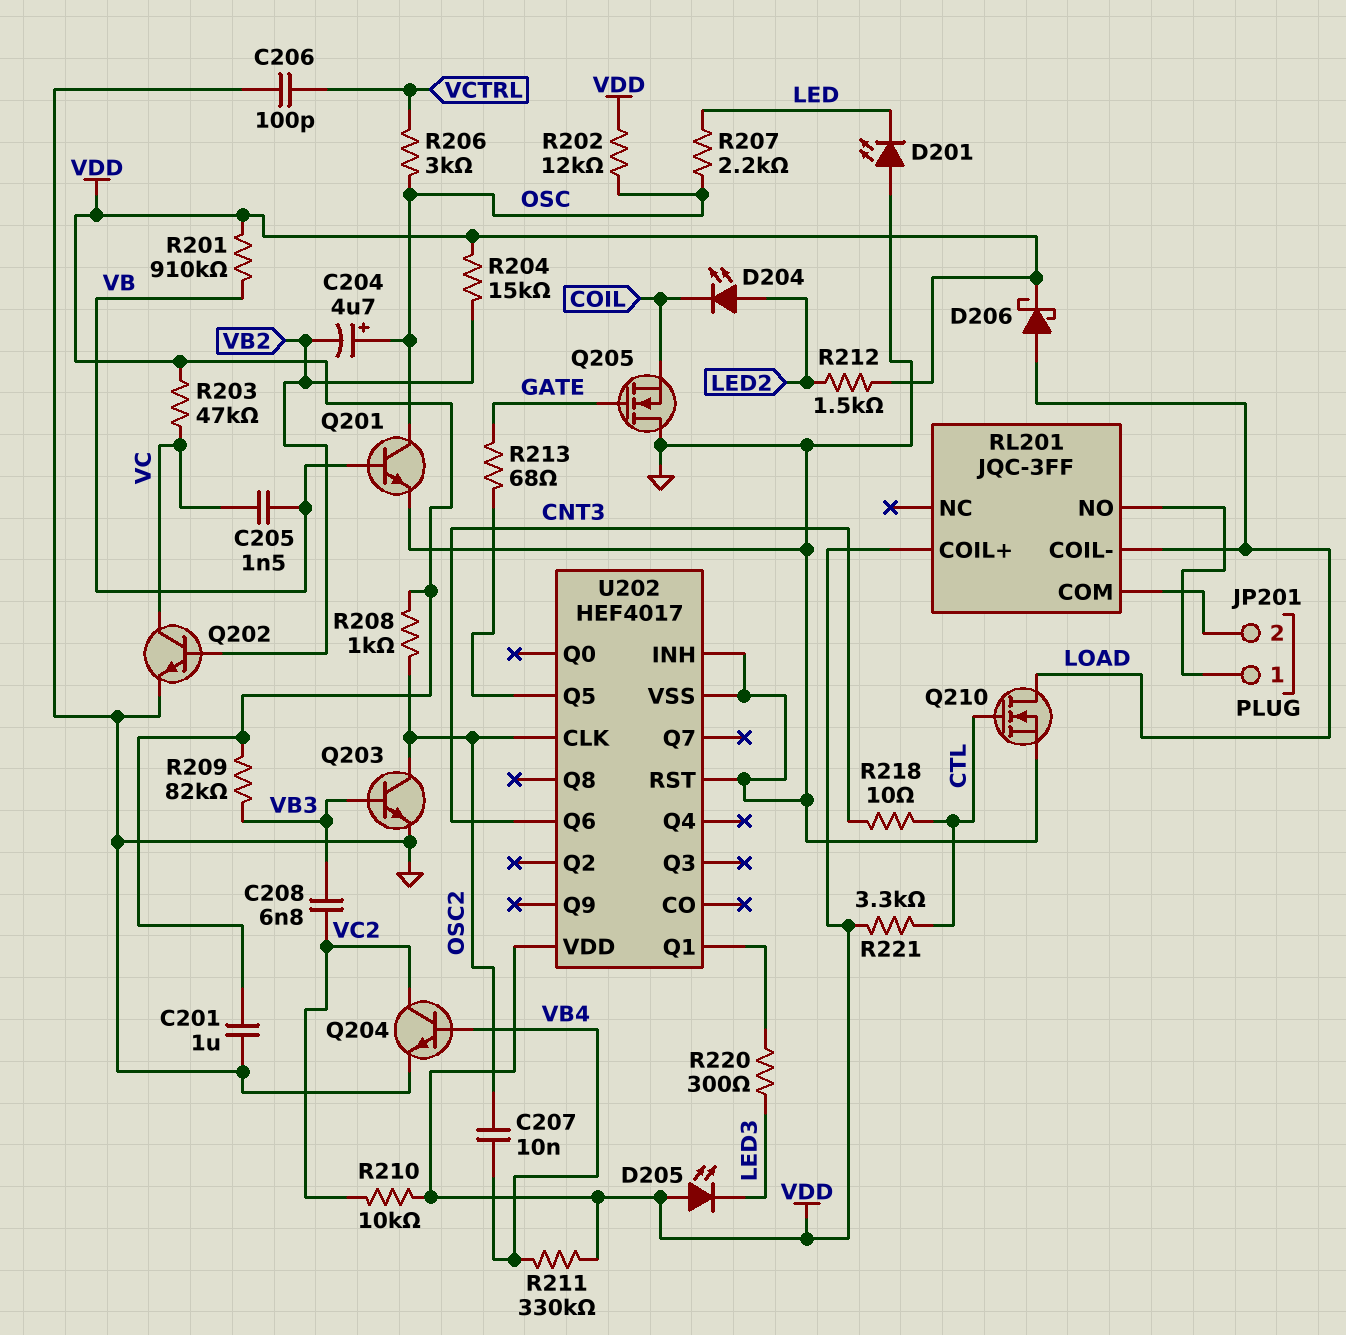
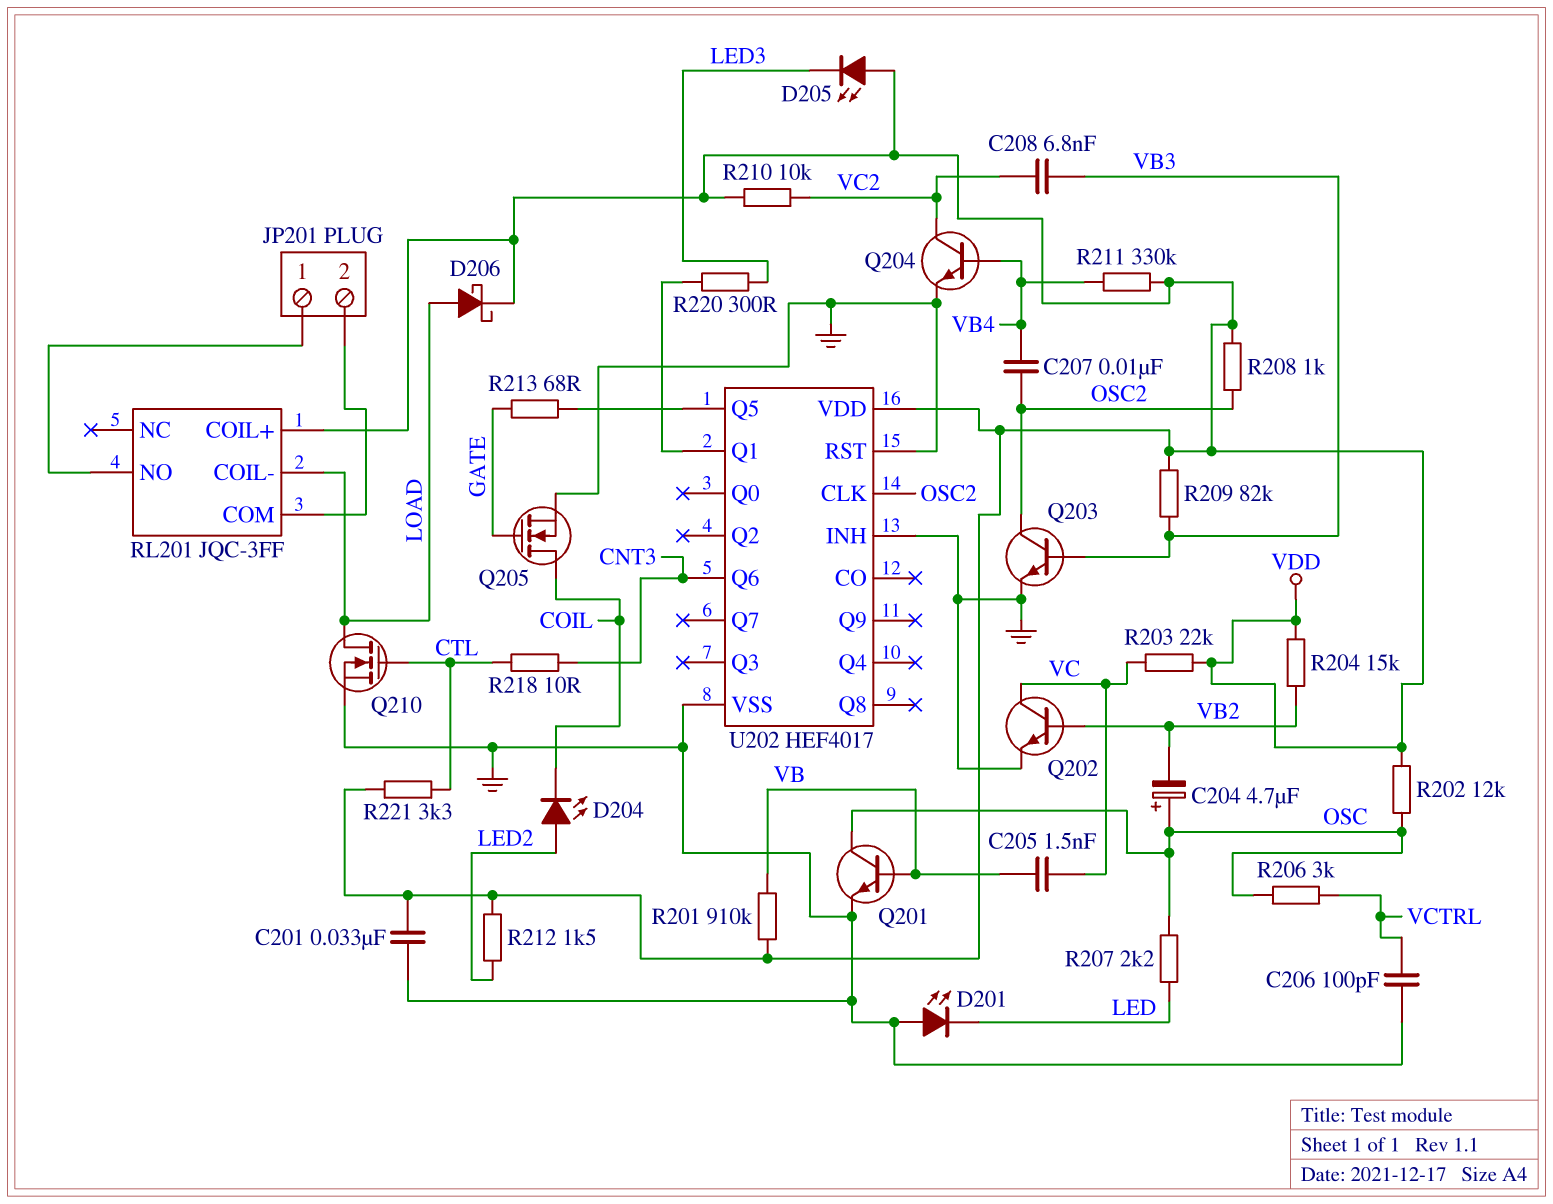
C201: 1uF (GND, VDD) -> 33nF (GND, VDD)
Q205: NMOS (G GATE, D GND, S COIL) -> NMOS (G GATE, D COIL, S GND)
R203: 47k (VC, VDD) -> 22k (VC, VDD)

